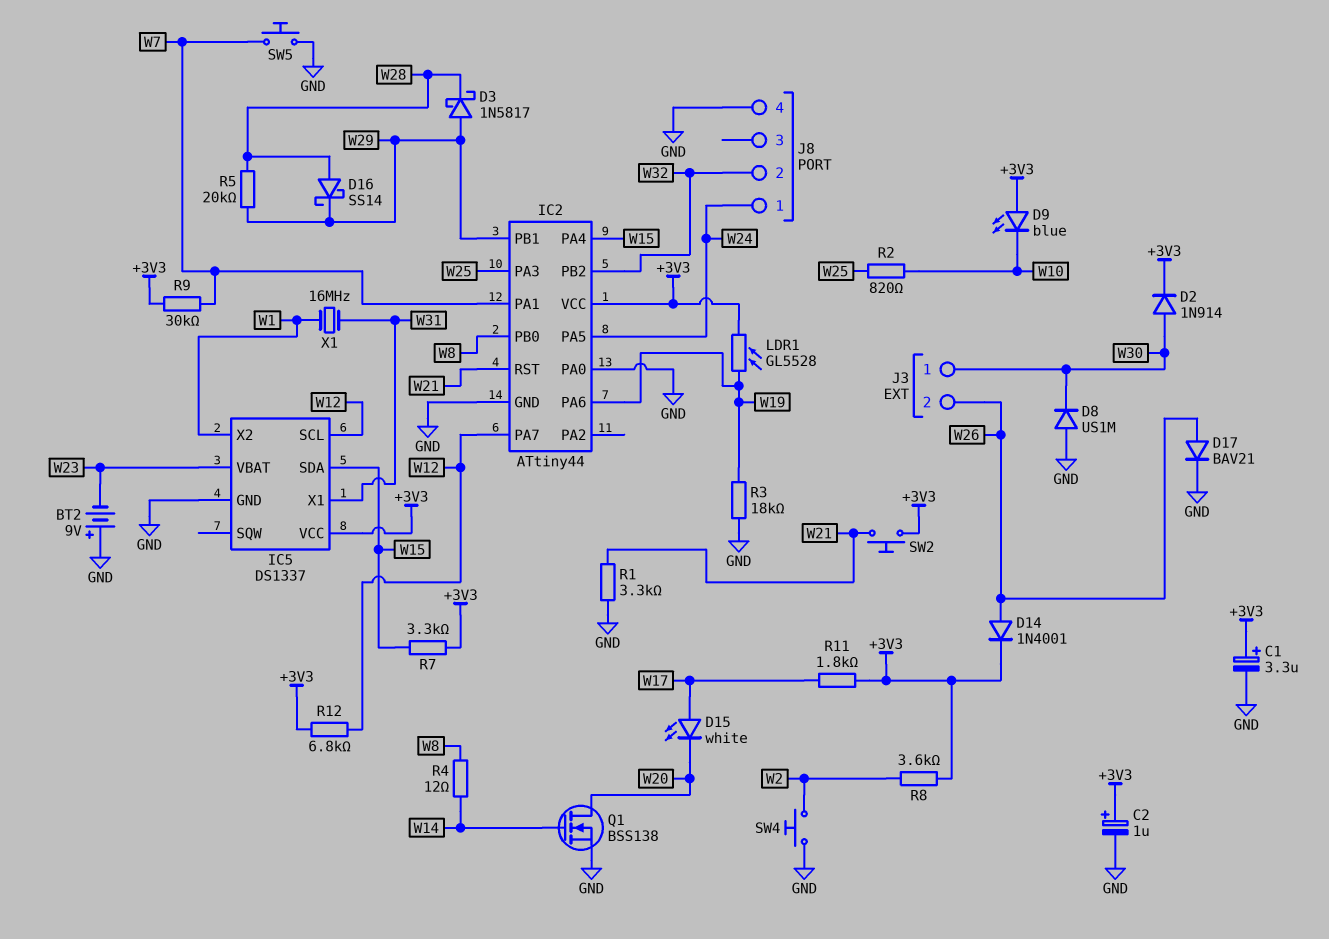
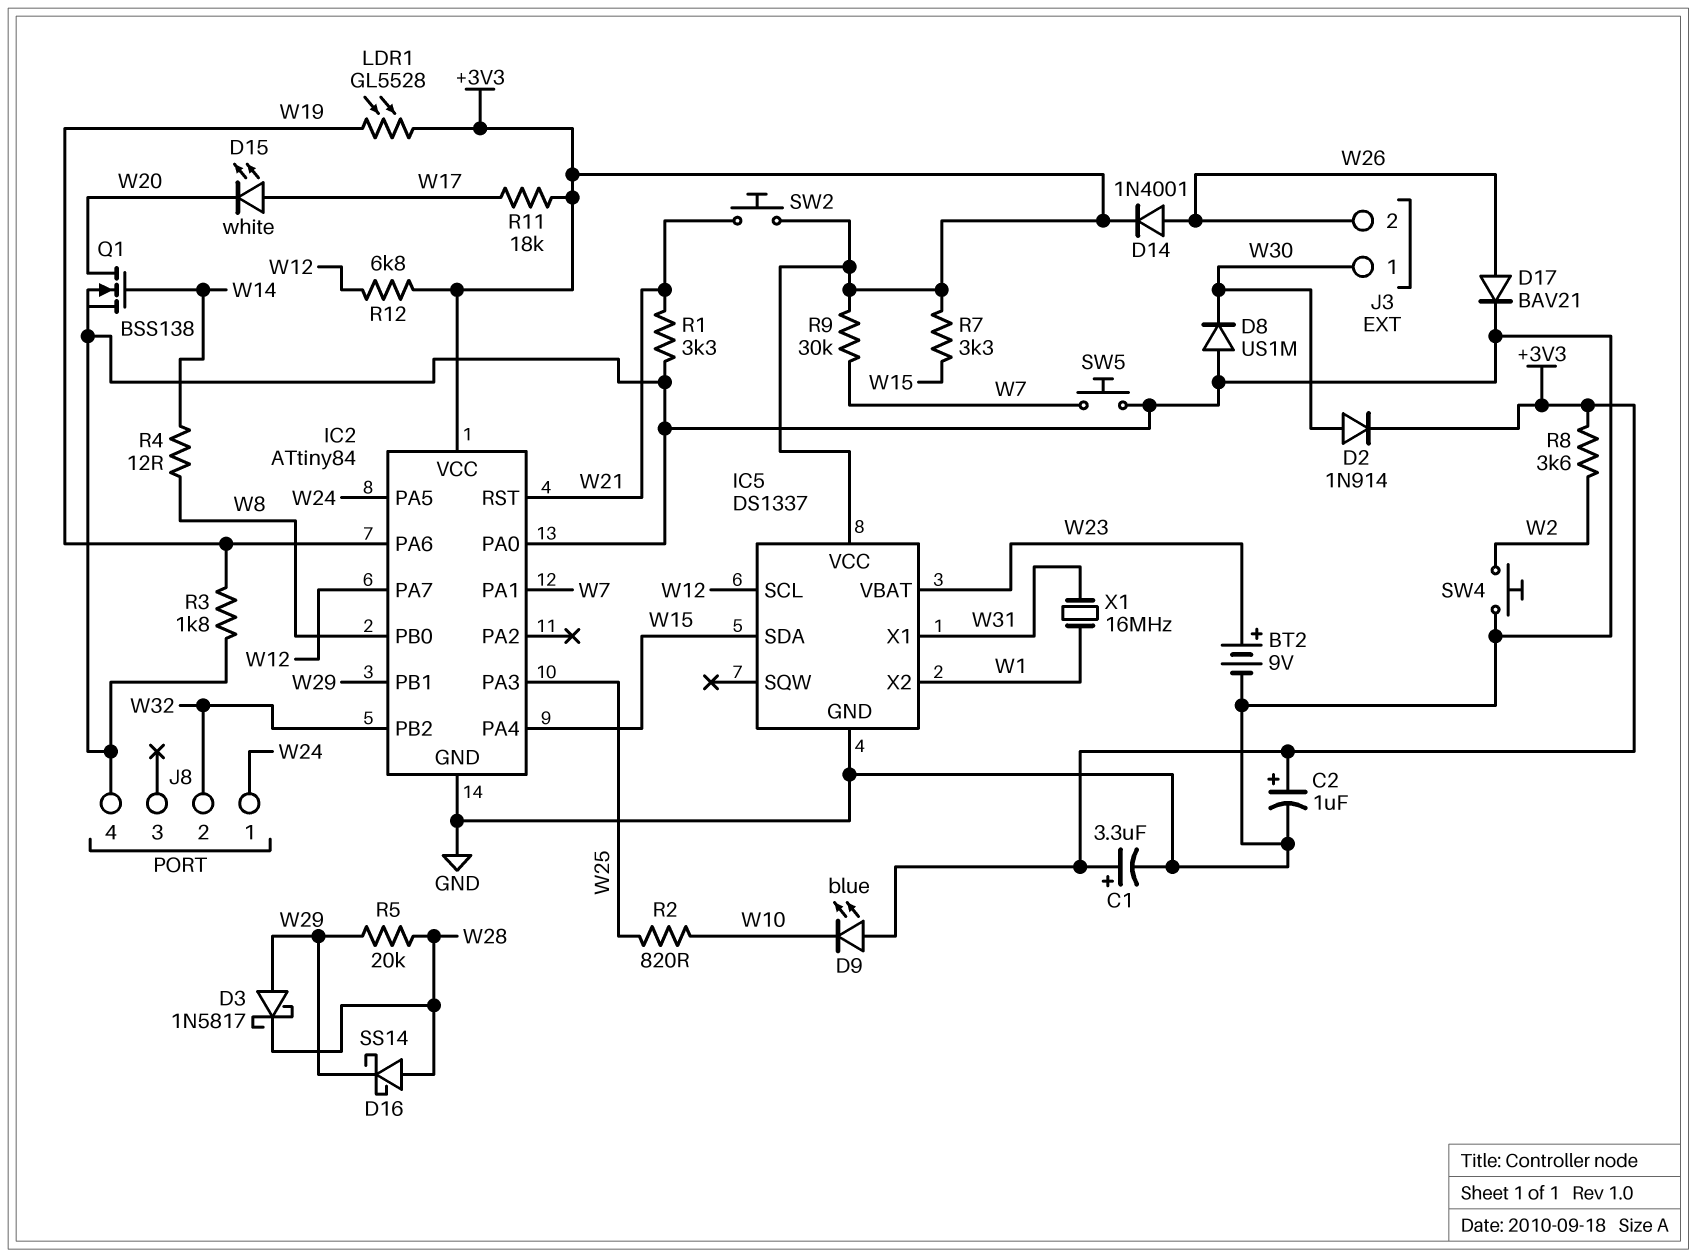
BT2: 9V (plus GND, minus W23) -> 9V (plus W23, minus GND)
IC2: ATtiny44 -> ATtiny84
R3: 18k (GND, W19) -> 1.8k (GND, W19)
R11: 1.8k (+3V3, W17) -> 18k (+3V3, W17)

